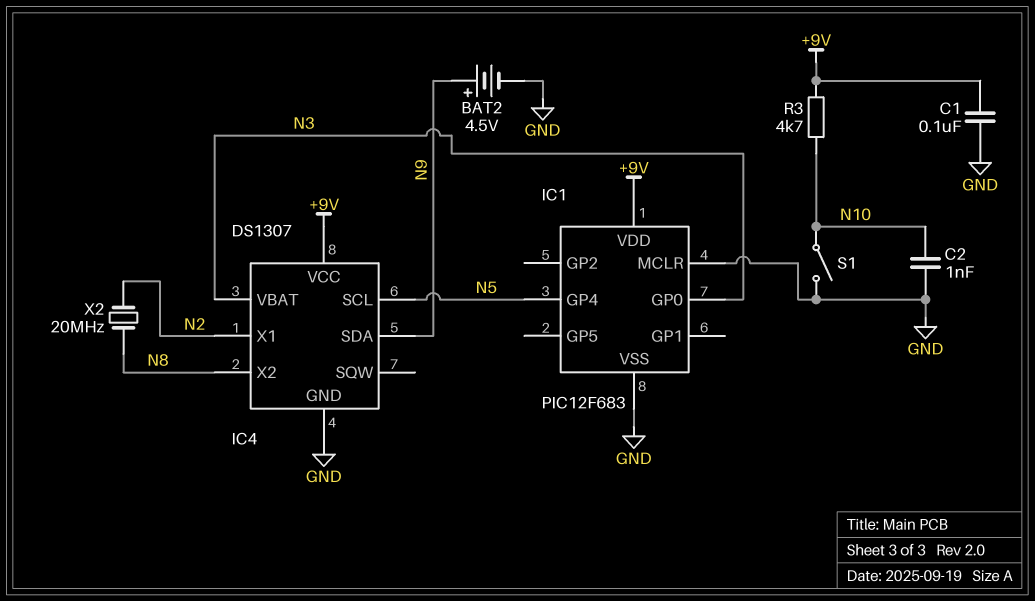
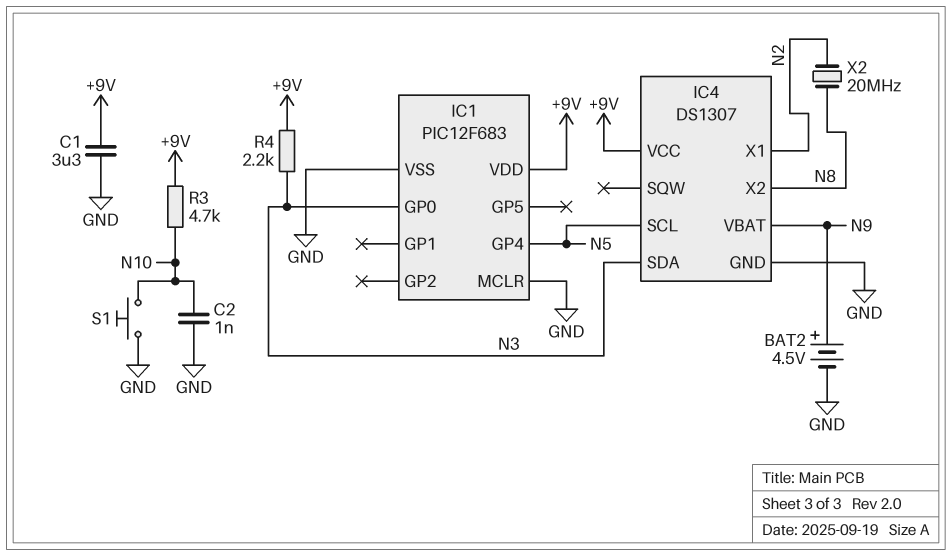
C1: 100nF (+9V, GND) -> 3.3uF (+9V, GND)
IC4 pin SDA: N9 -> N3
IC4 pin VBAT: N3 -> N9
R4: none -> 2.2k (+9V, N3)
S1: switch (GND, N10) -> button (GND, N10)

